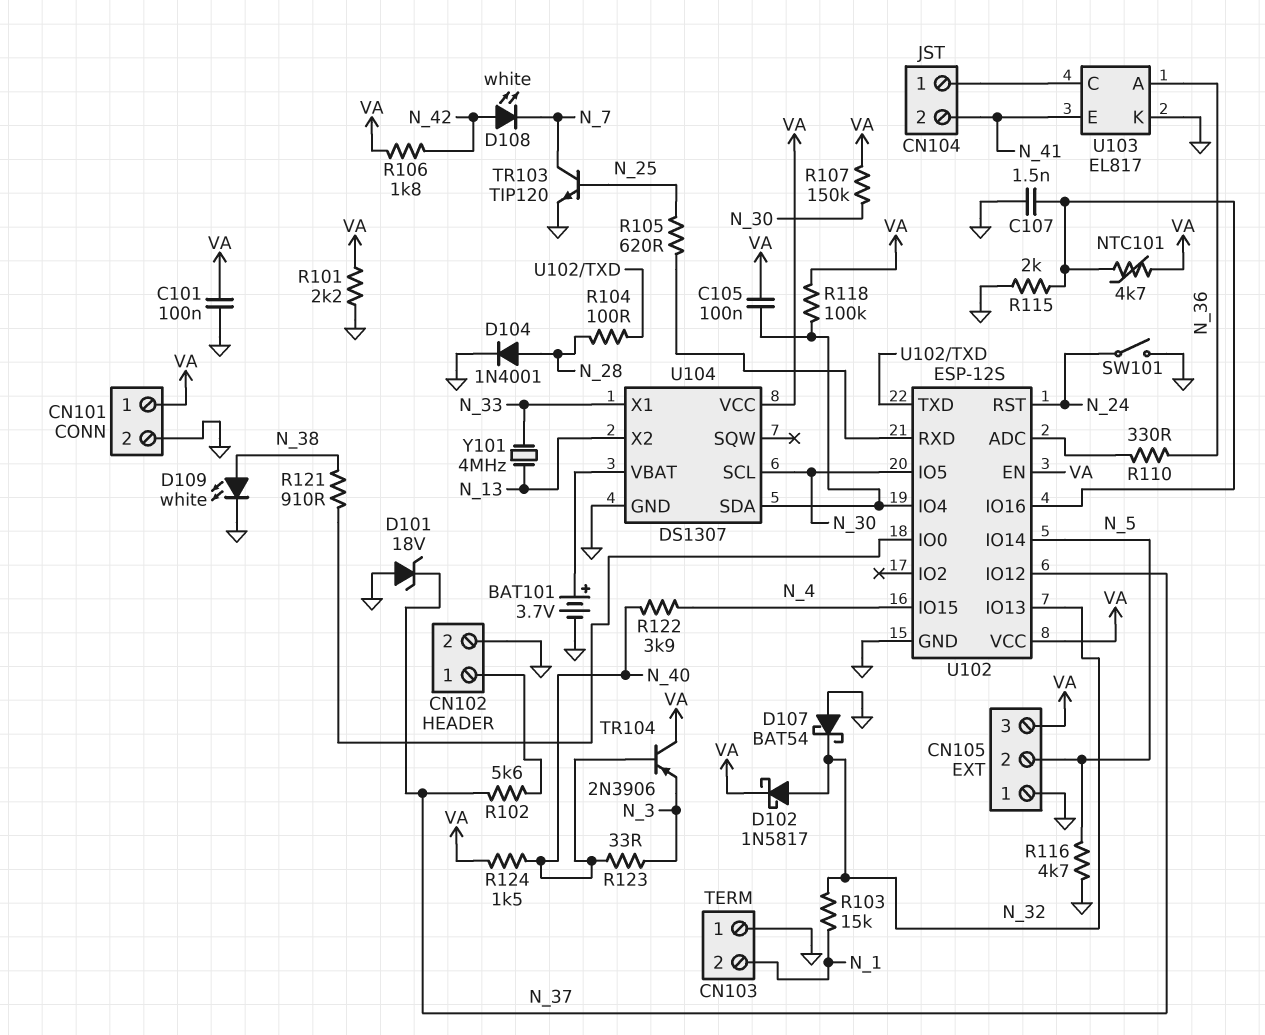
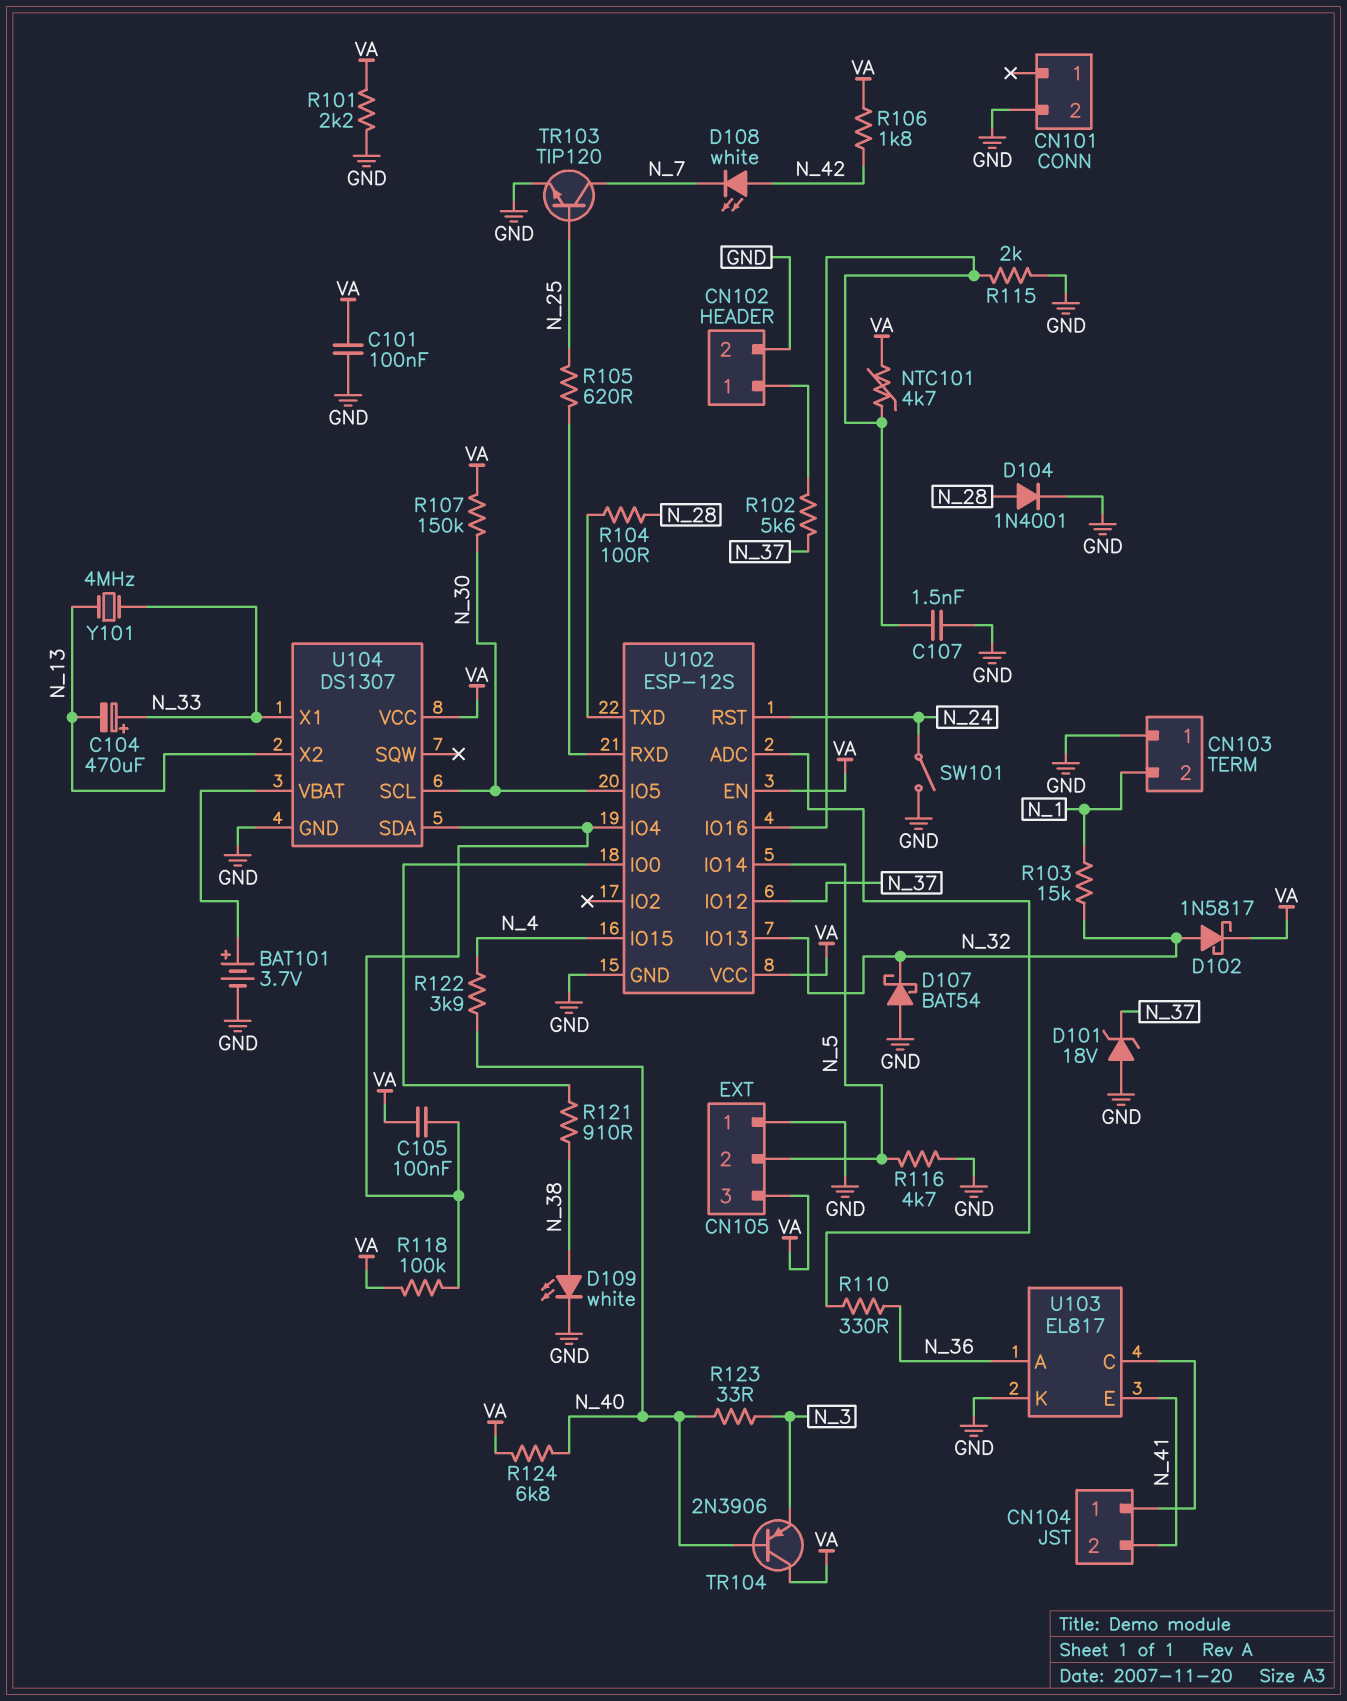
C104: none -> 470uF (plus N_33, minus N_13)
CN101 pin 1: VA -> none
R124: 1.5k (N_40, VA) -> 6.8k (N_40, VA)

